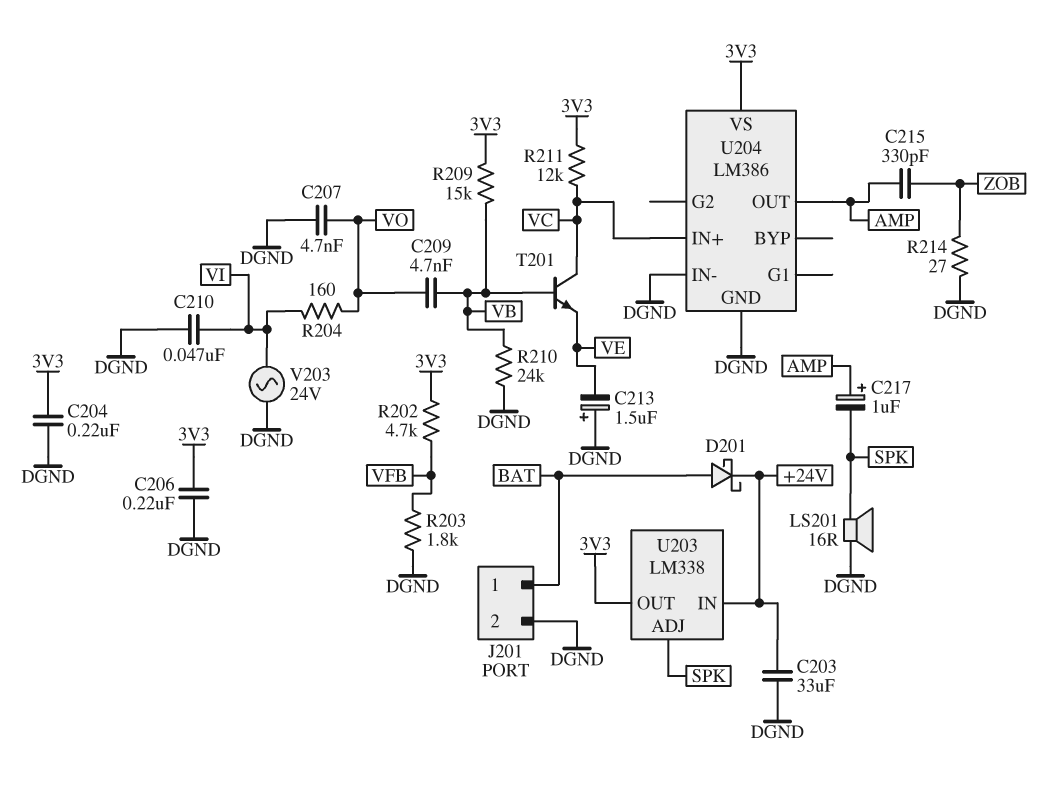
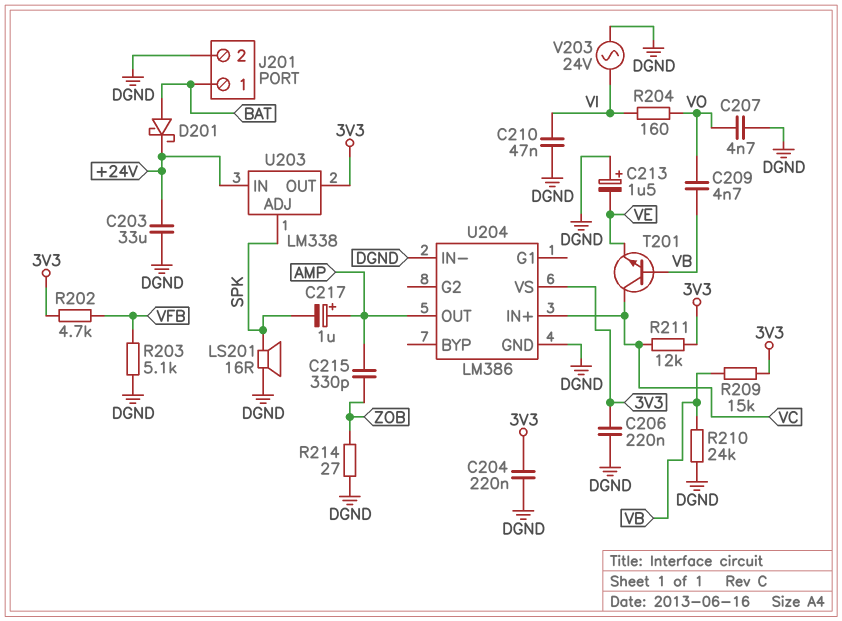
R203: 1.8k (DGND, VFB) -> 5.1k (DGND, VFB)

